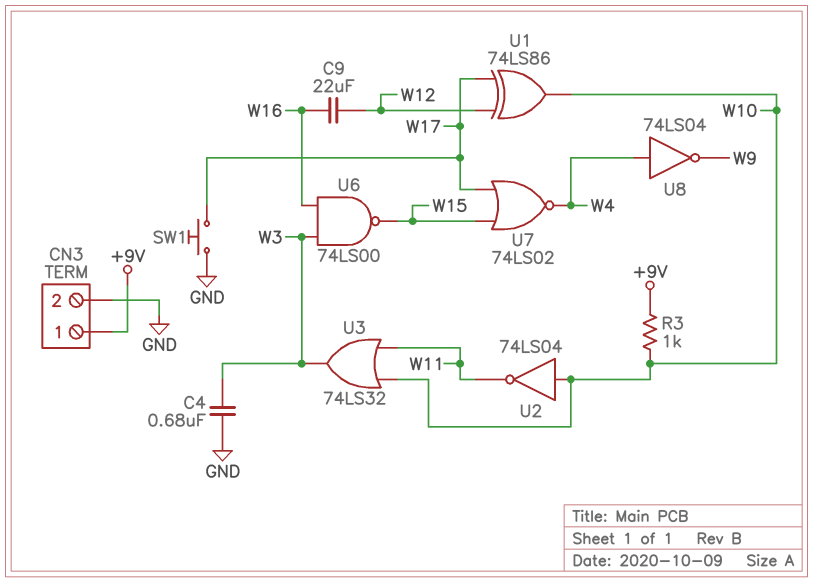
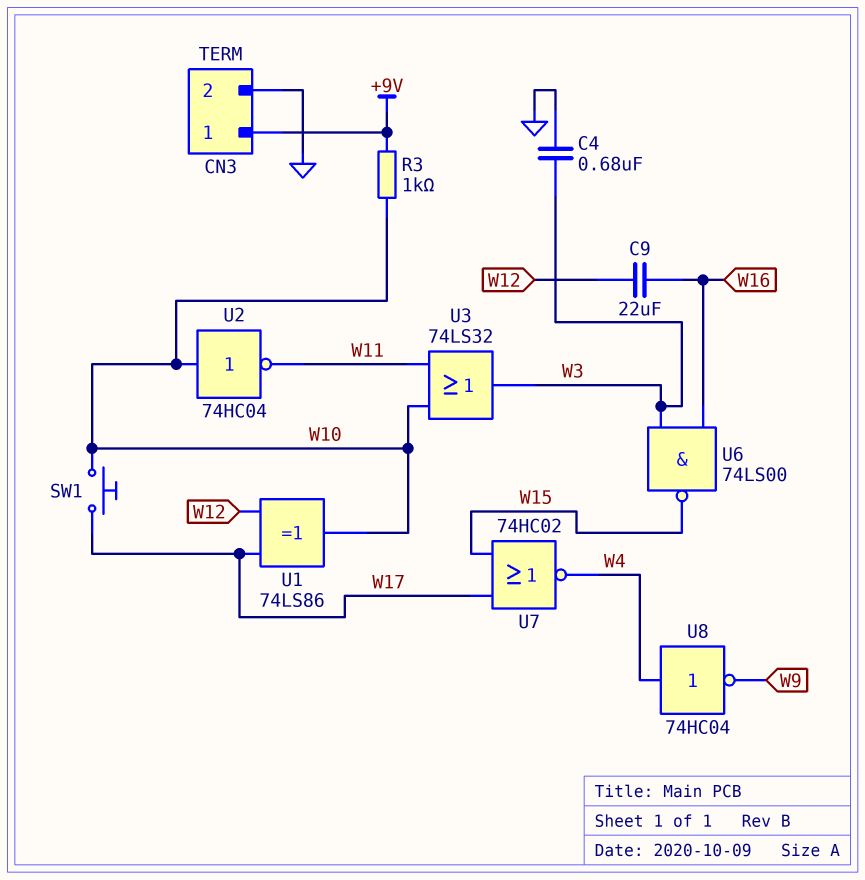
SW1: button (GND, W17) -> button (W10, W17)
U2: NOT 74LS04 (in W10, out W11) -> NOT 74HC04 (in W10, out W11)
U7: NOR 74LS02 (in W15, in W17, out W4) -> NOR 74HC02 (in W15, in W17, out W4)
U8: NOT 74LS04 (in W4, out W9) -> NOT 74HC04 (in W4, out W9)

